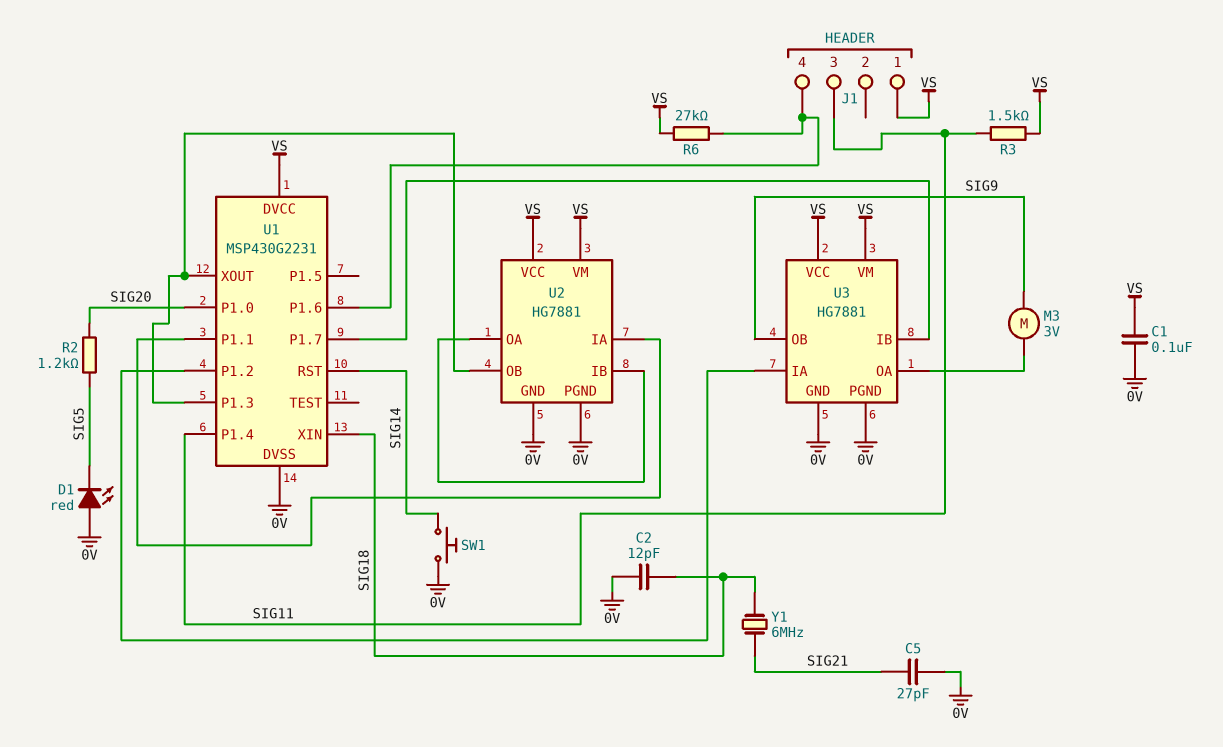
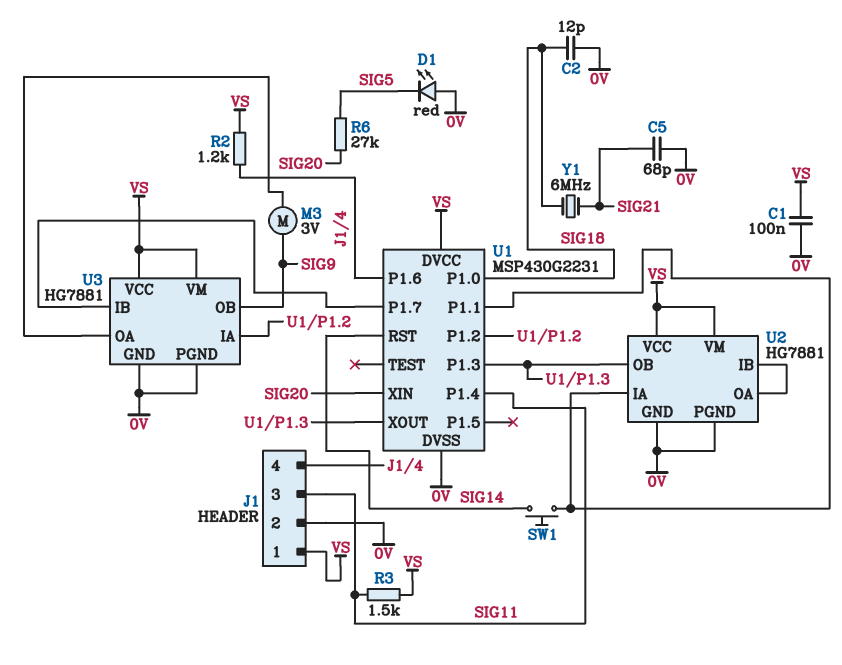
C5: 27pF (0V, SIG21) -> 68pF (0V, SIG21)
J1 pin 2: none -> 0V
R2: 1.2k (SIG5, SIG20) -> 1.2k (J1/4, VS)
R6: 27k (J1/4, VS) -> 27k (SIG5, SIG20)
SW1: button (0V, SIG14) -> button (SIG14, U1/P1.1)
U1 pin P1.0: SIG20 -> SIG18
U1 pin XIN: SIG18 -> SIG20

